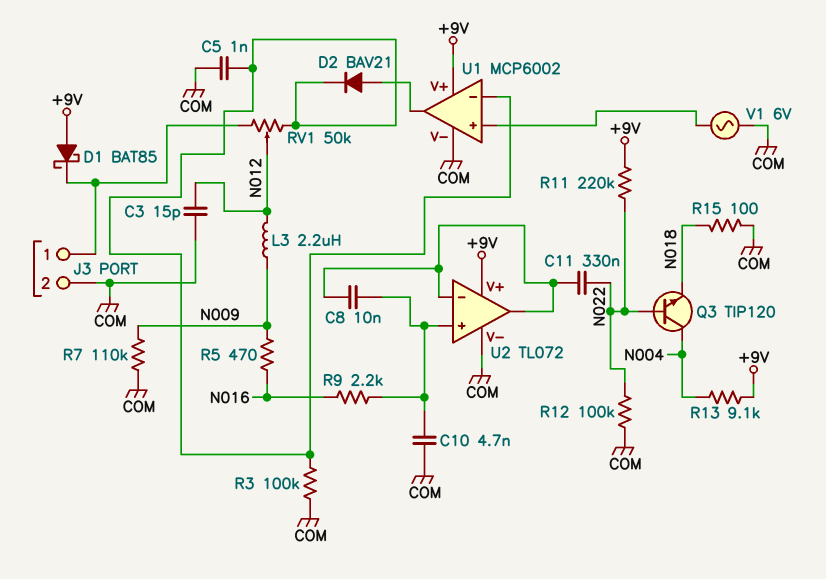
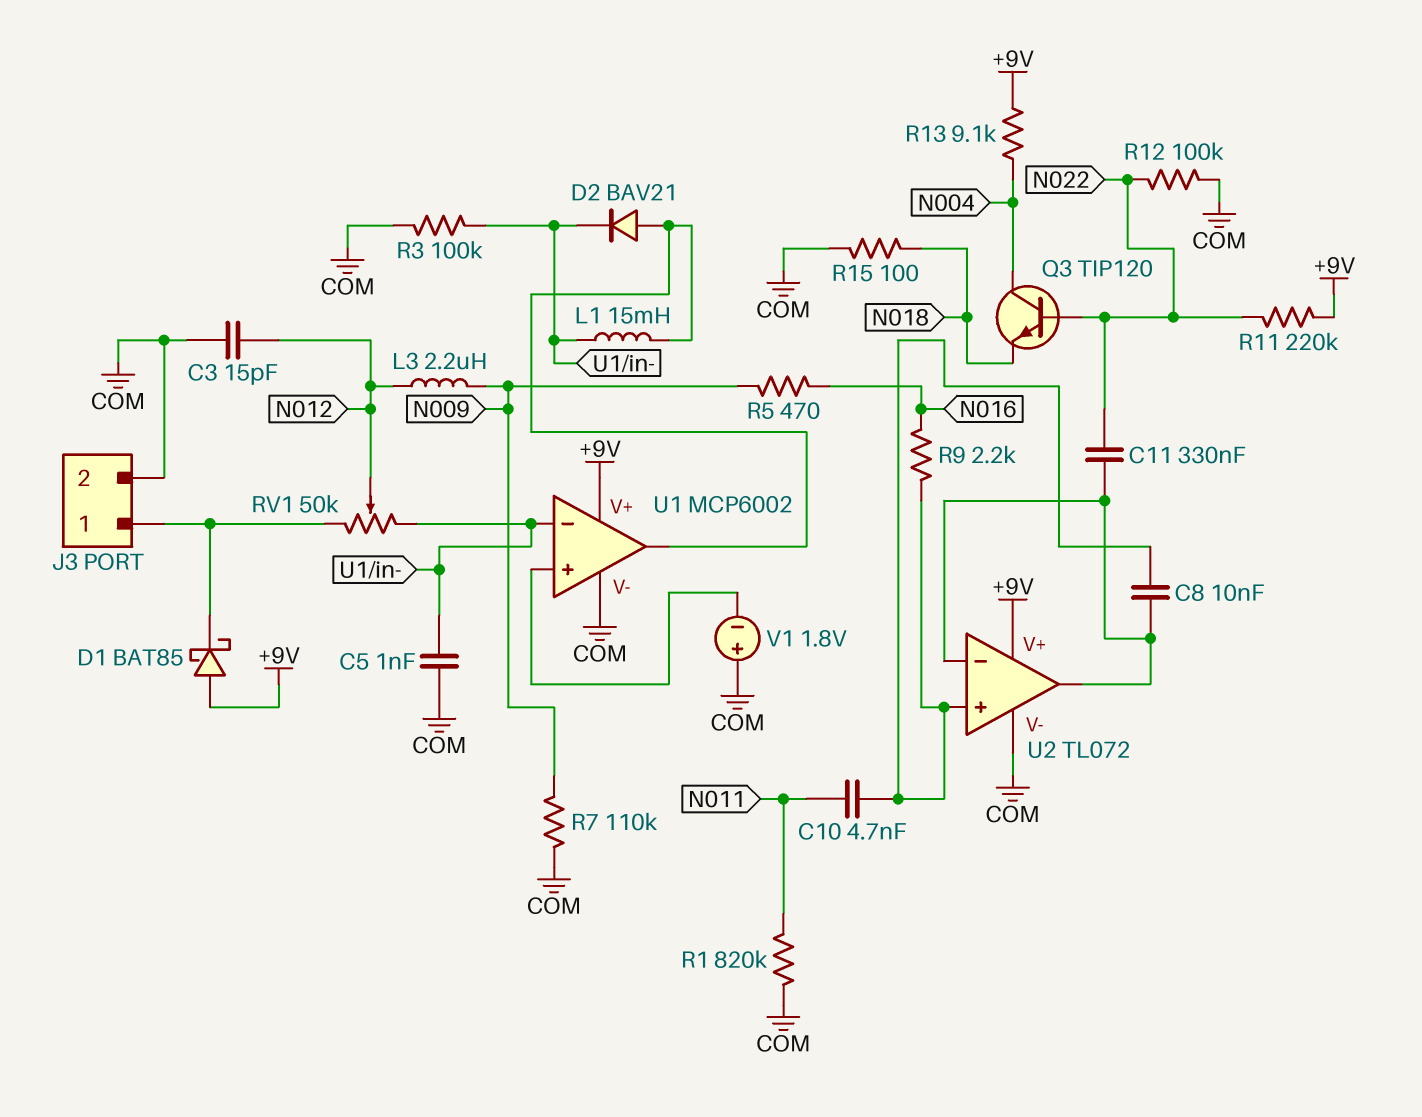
C10: 4.7nF (COM, U2/in+) -> 4.7nF (N011, U2/in+)
L1: none -> 15mH (U1/in-, U1/out)
R1: none -> 820k (COM, N011)
V1: AC 6V (COM, U1/in+) -> 1.8V (plus COM, minus U1/in+)

